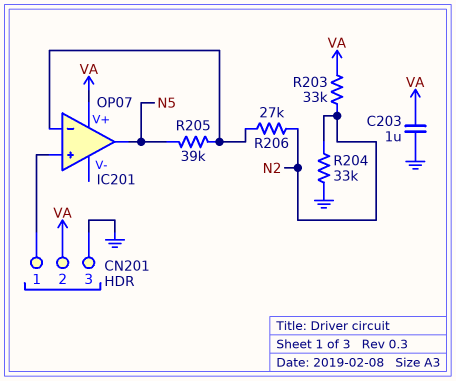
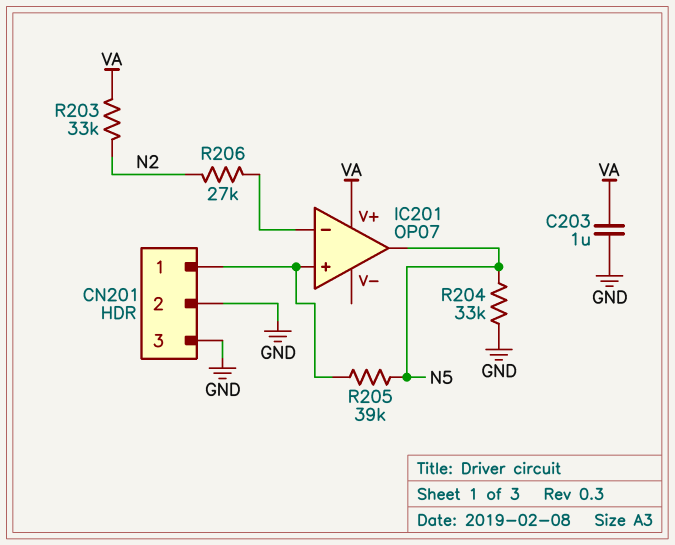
CN201 pin 2: VA -> GND
R204: 33k (GND, N2) -> 33k (GND, N5)
R205: 39k (IC201/in-, N5) -> 39k (CN201/1, N5)

